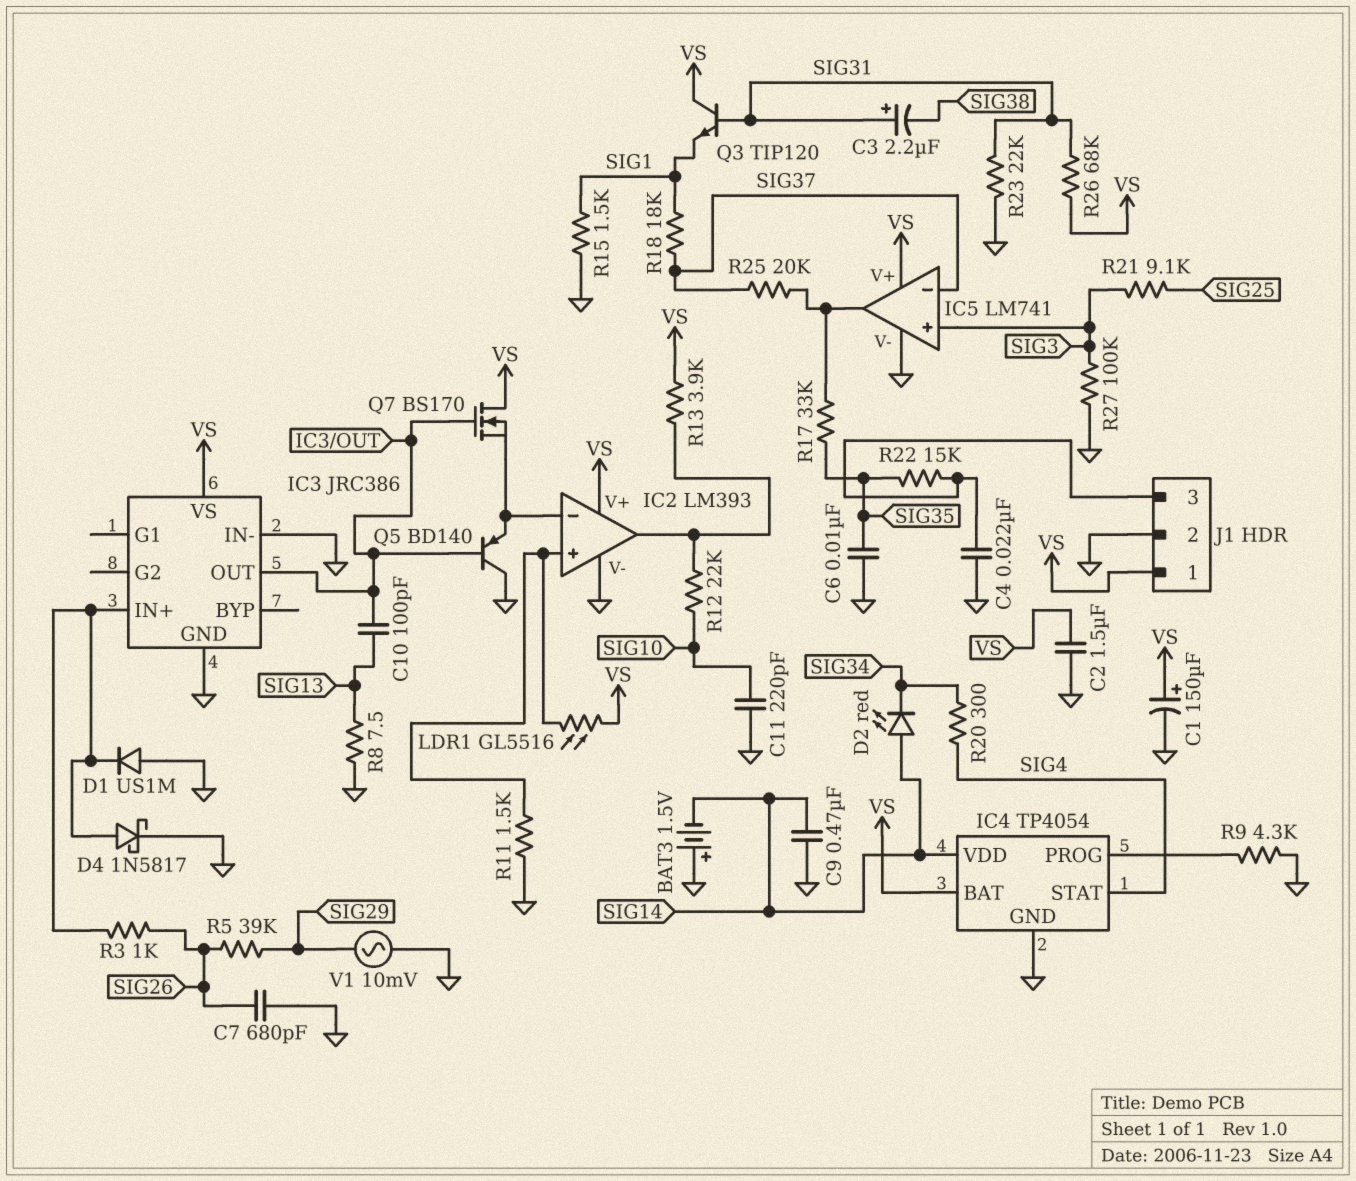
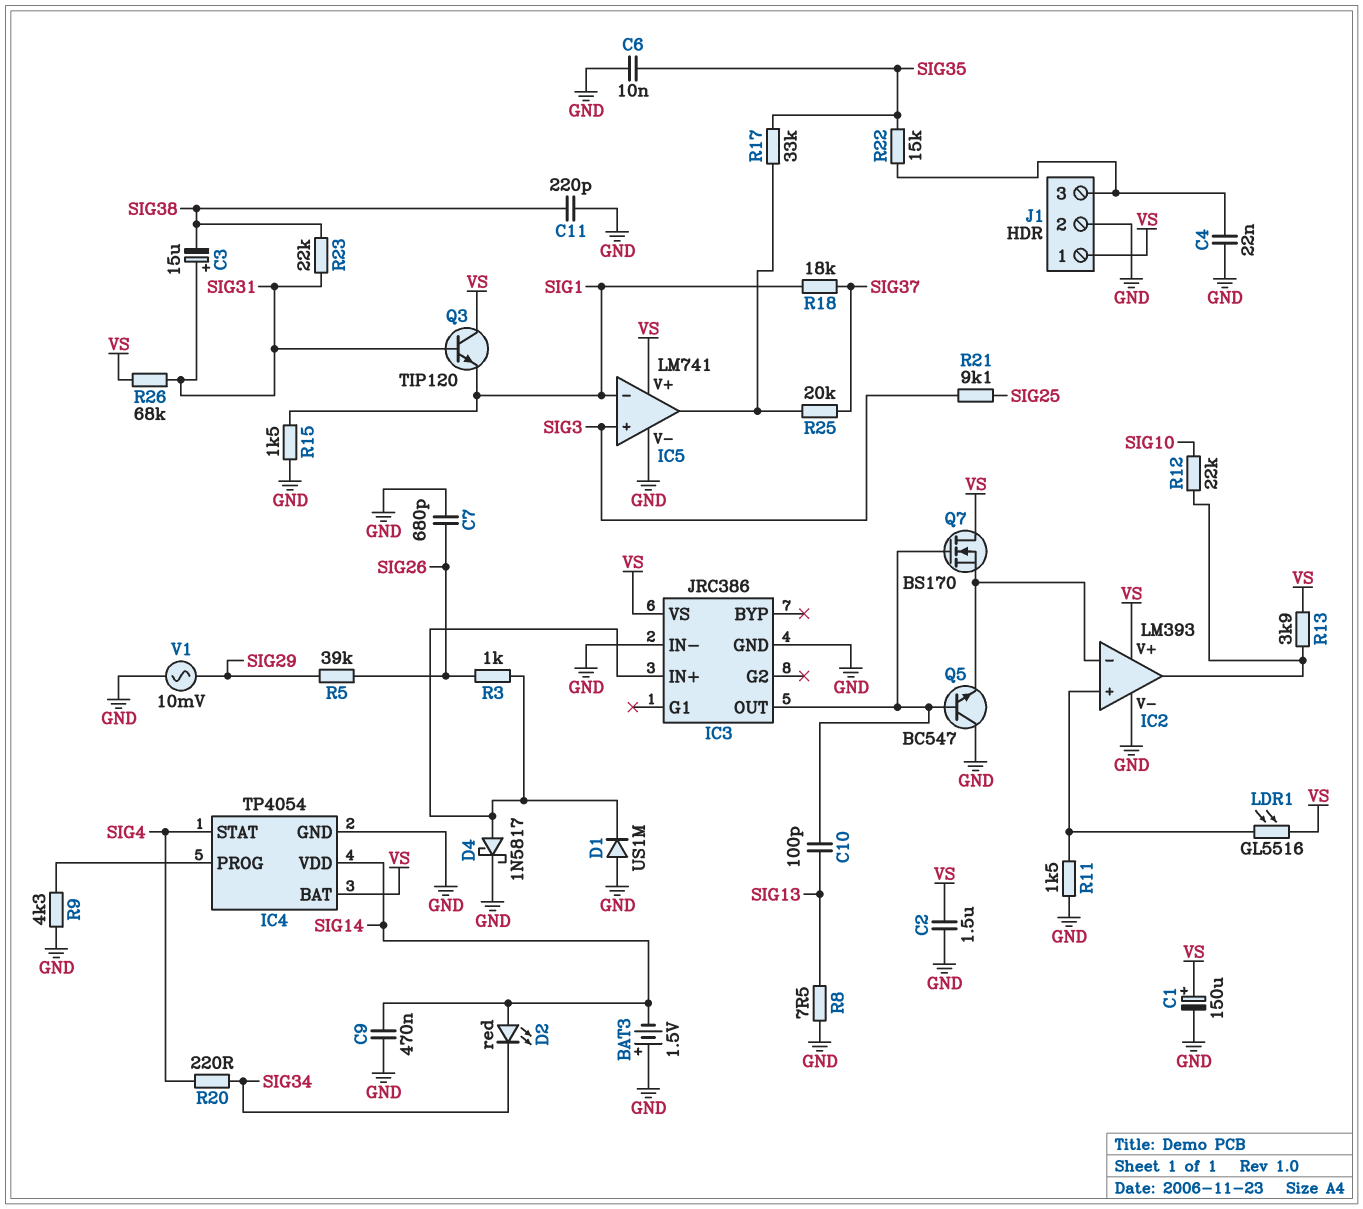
C3: 2.2uF (plus SIG31, minus SIG38) -> 15uF (plus SIG31, minus SIG38)
C11: 220pF (GND, SIG10) -> 220pF (GND, SIG38)
IC5 pin in-: SIG37 -> SIG1
Q5: PNP BD140 (B IC3/OUT, C GND, E IC2/in-) -> NPN BC547 (B IC3/OUT, C GND, E IC2/in-)
R20: 300 (SIG4, SIG34) -> 220 (SIG4, SIG34)
R23: 22k (GND, SIG31) -> 22k (SIG31, SIG38)
R27: 100k (GND, SIG3) -> none

